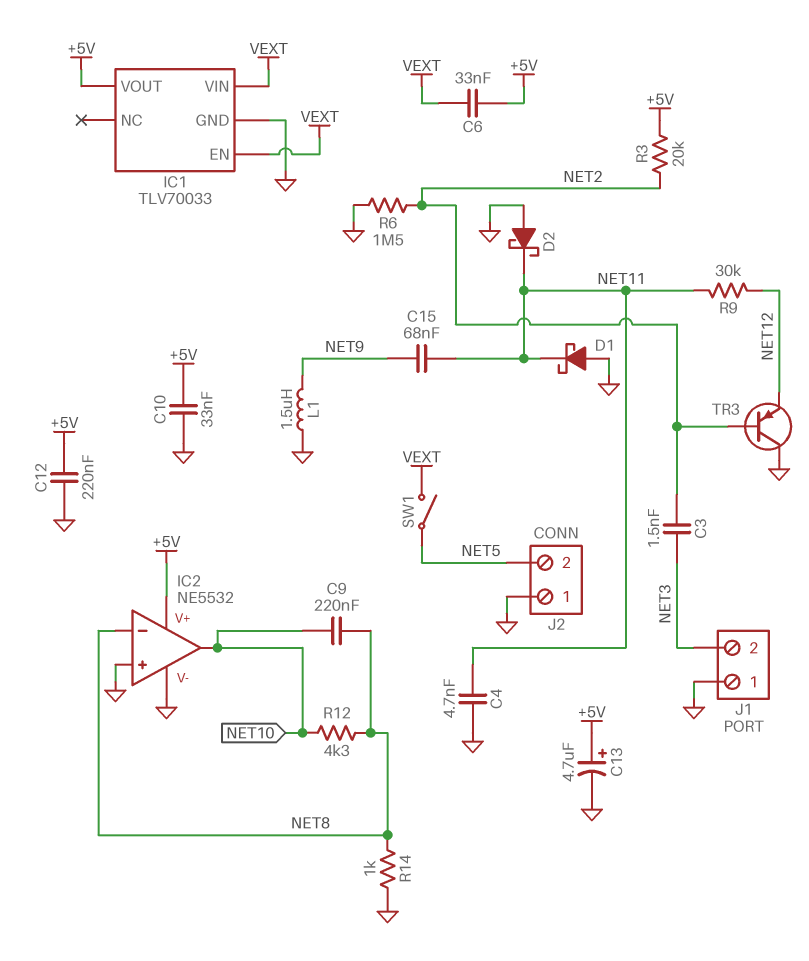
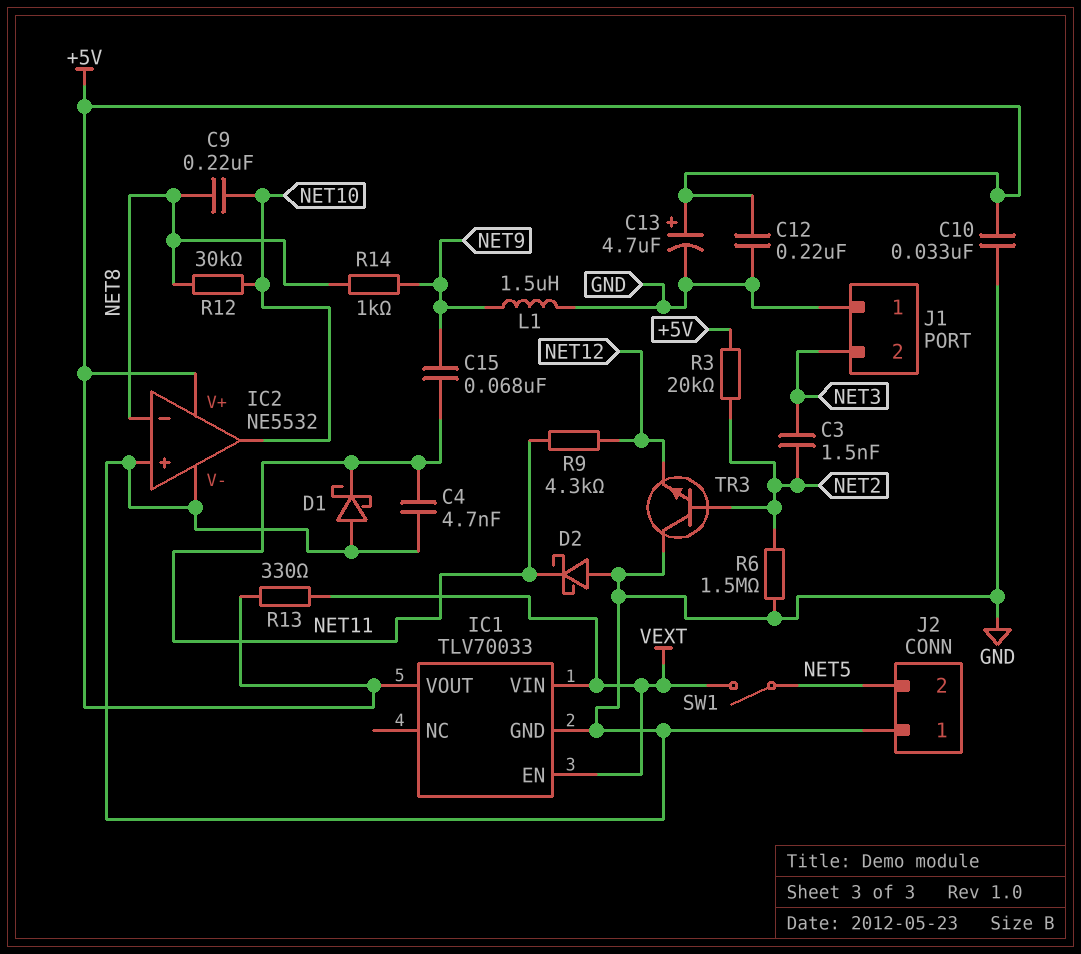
C6: 33nF (+5V, VEXT) -> none
R9: 30k (NET11, NET12) -> 4.3k (NET11, NET12)
R12: 4.3k (NET8, NET10) -> 30k (NET8, NET10)
R13: none -> 330 (+5V, VEXT)
R14: 1k (GND, NET8) -> 1k (NET8, NET9)
TR3: PNP (B NET2, C GND, E NET12) -> NPN (B NET2, C GND, E NET12)

